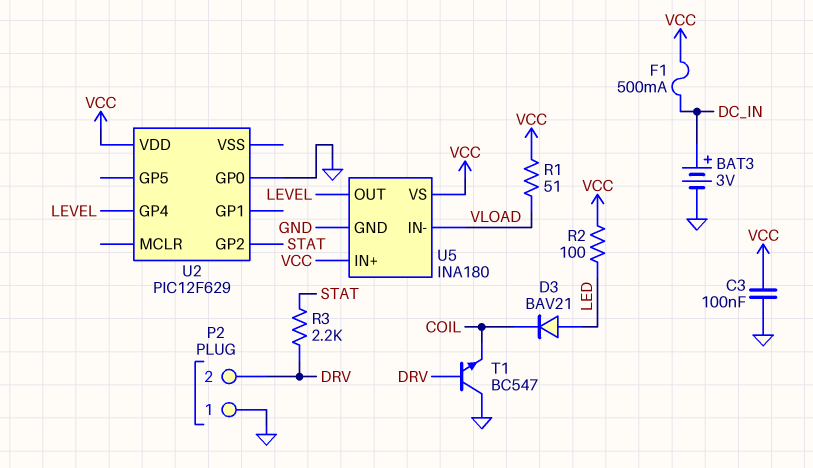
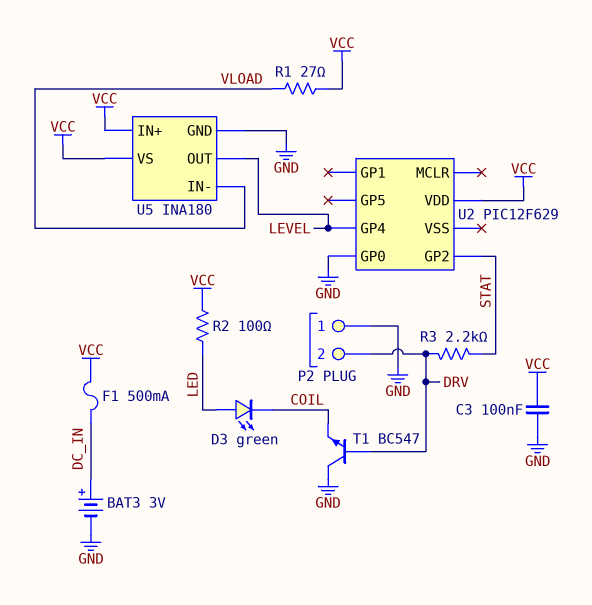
D3: diode BAV21 (A LED, K COIL) -> LED green (A LED, K COIL)
R1: 51 (VCC, VLOAD) -> 27 (VCC, VLOAD)

